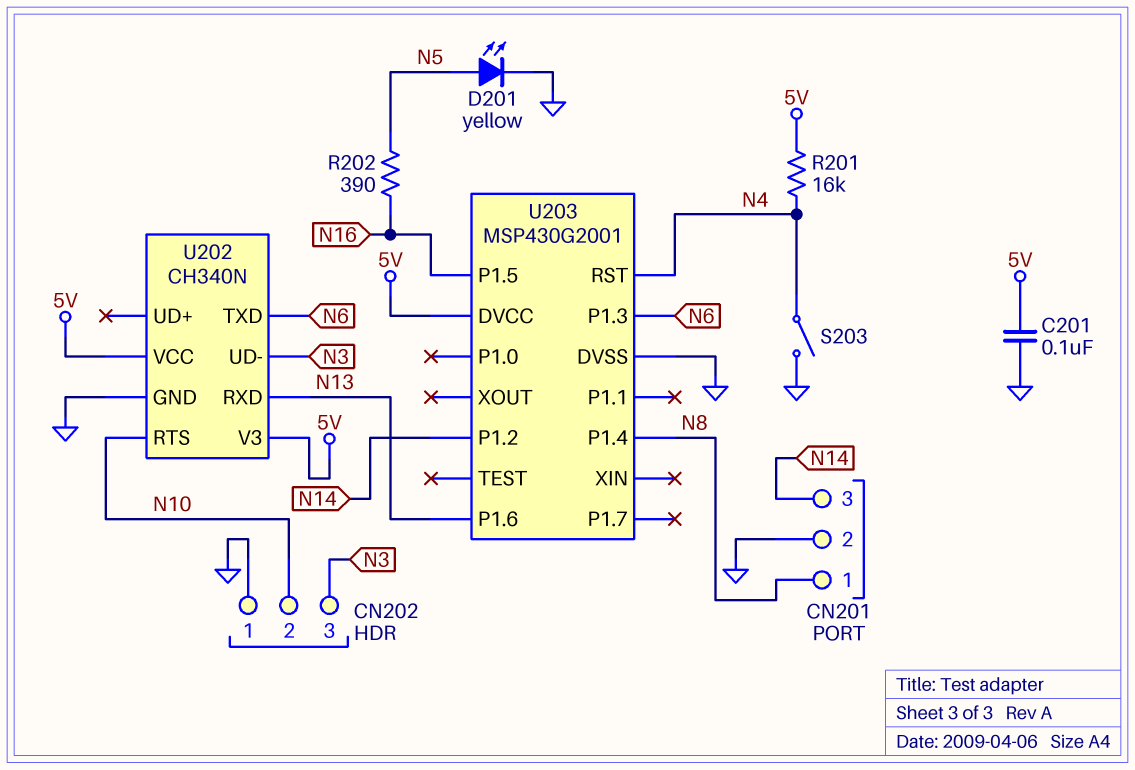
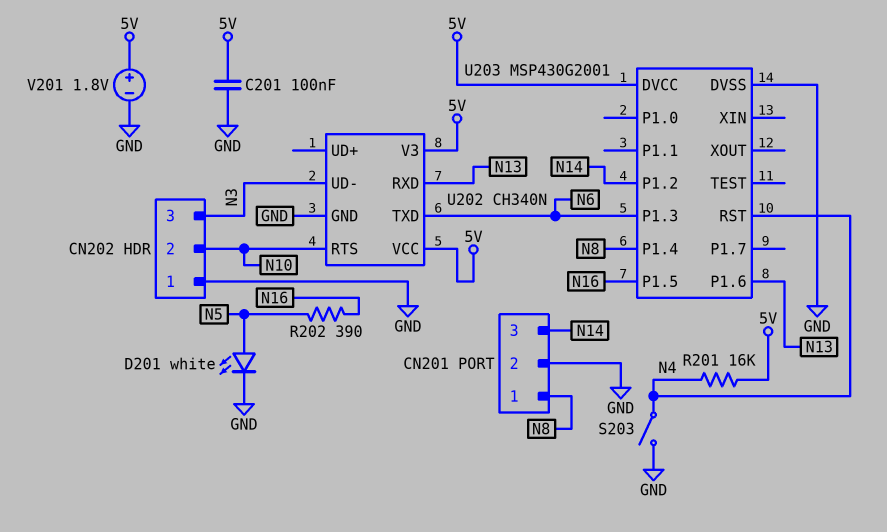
D201: LED yellow (A N5, K GND) -> LED white (A N5, K GND)
V201: none -> 1.8V (plus 5V, minus GND)

